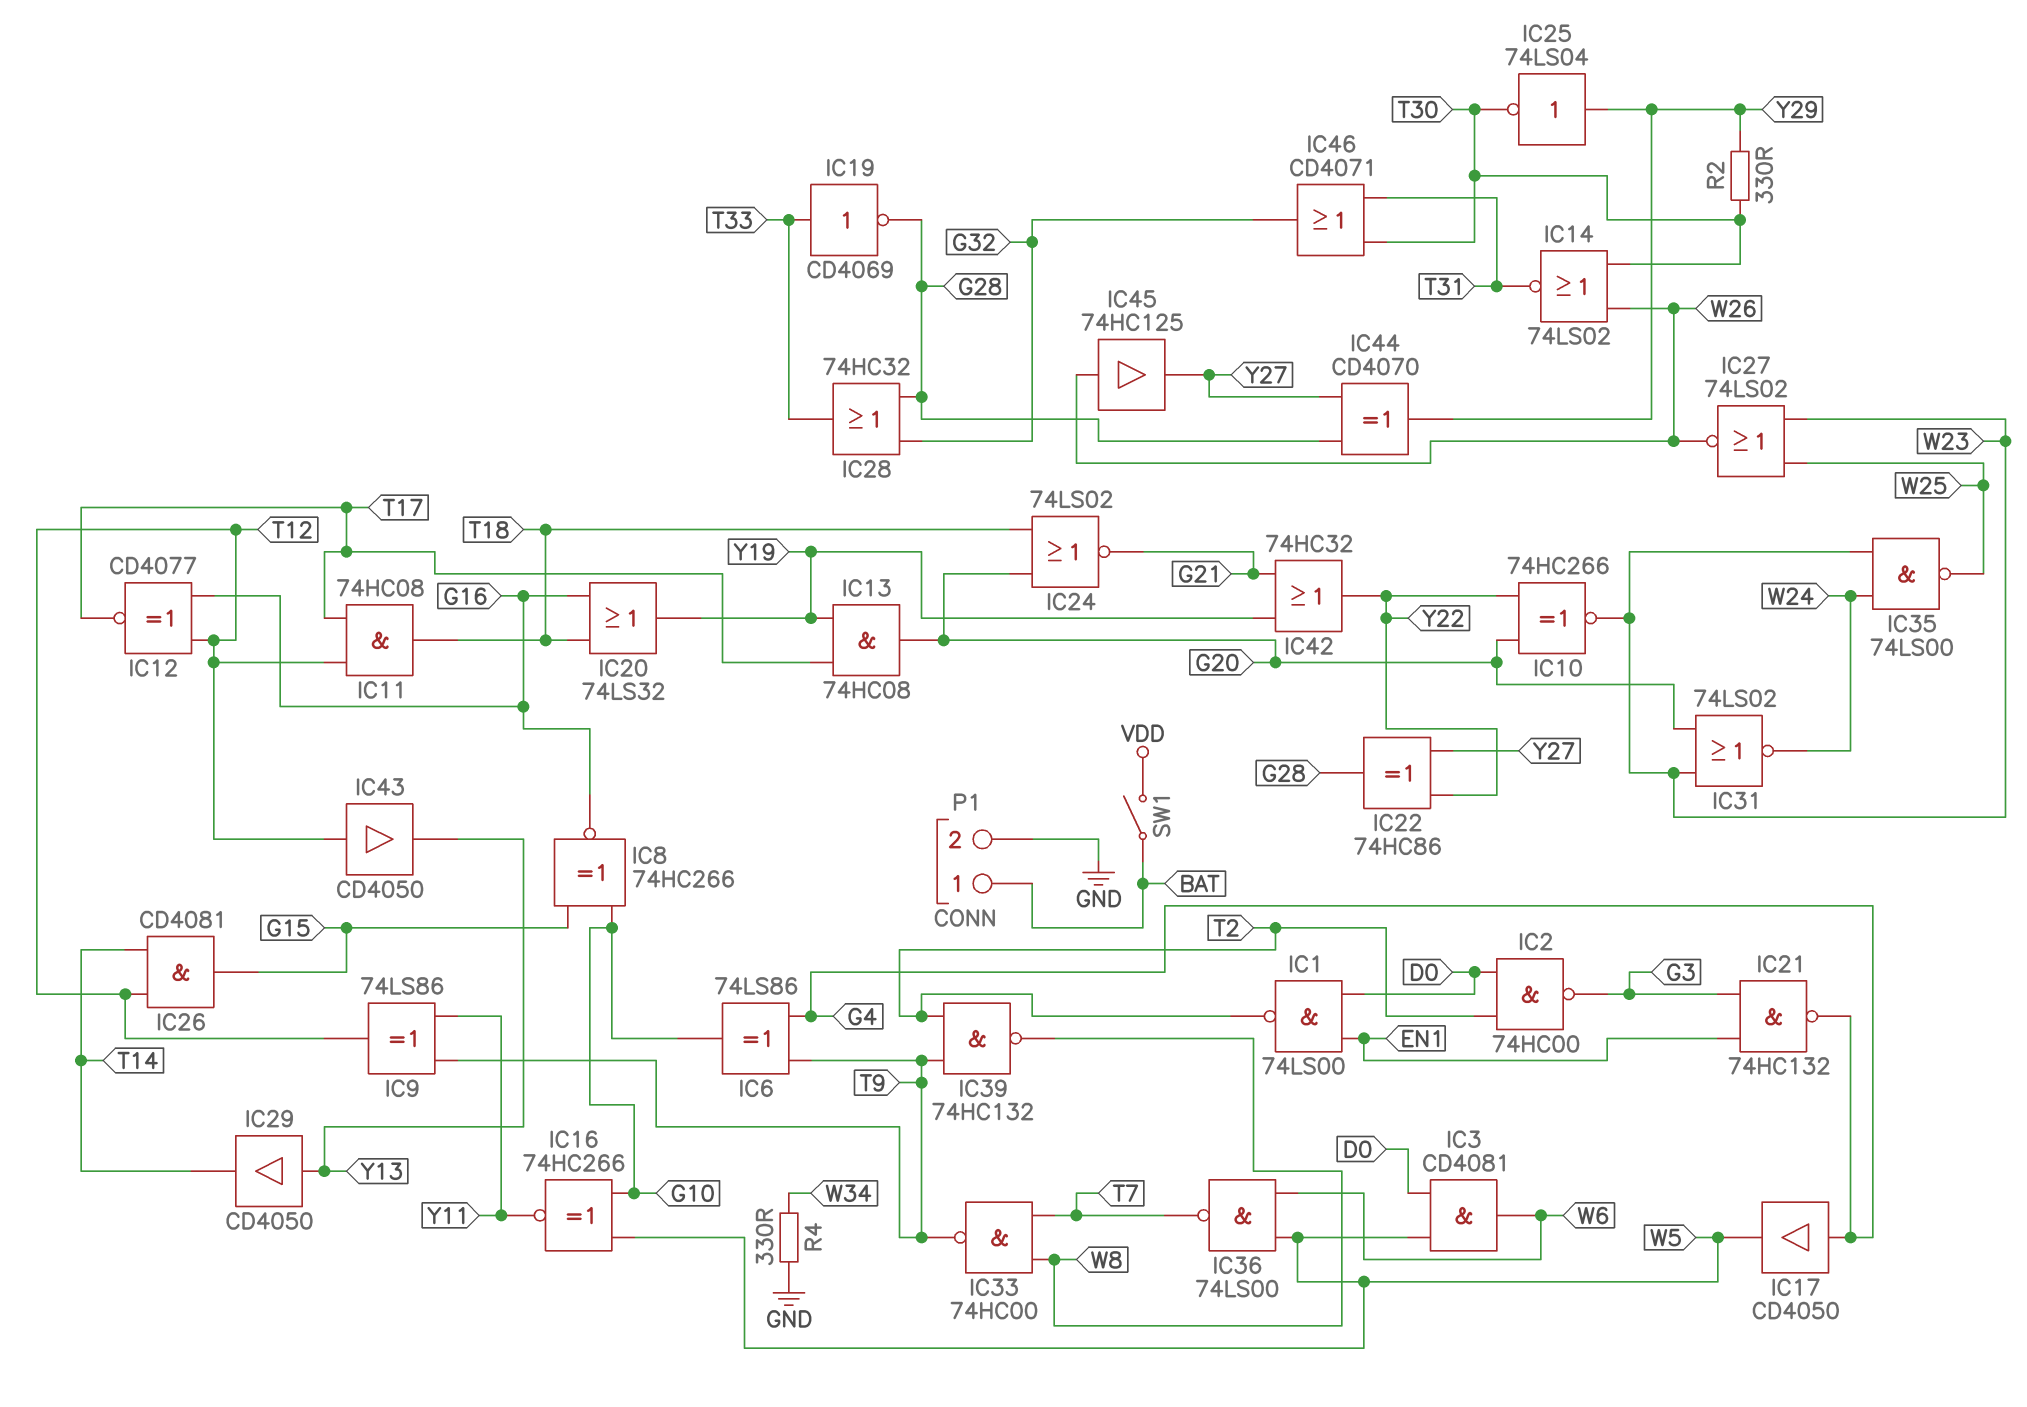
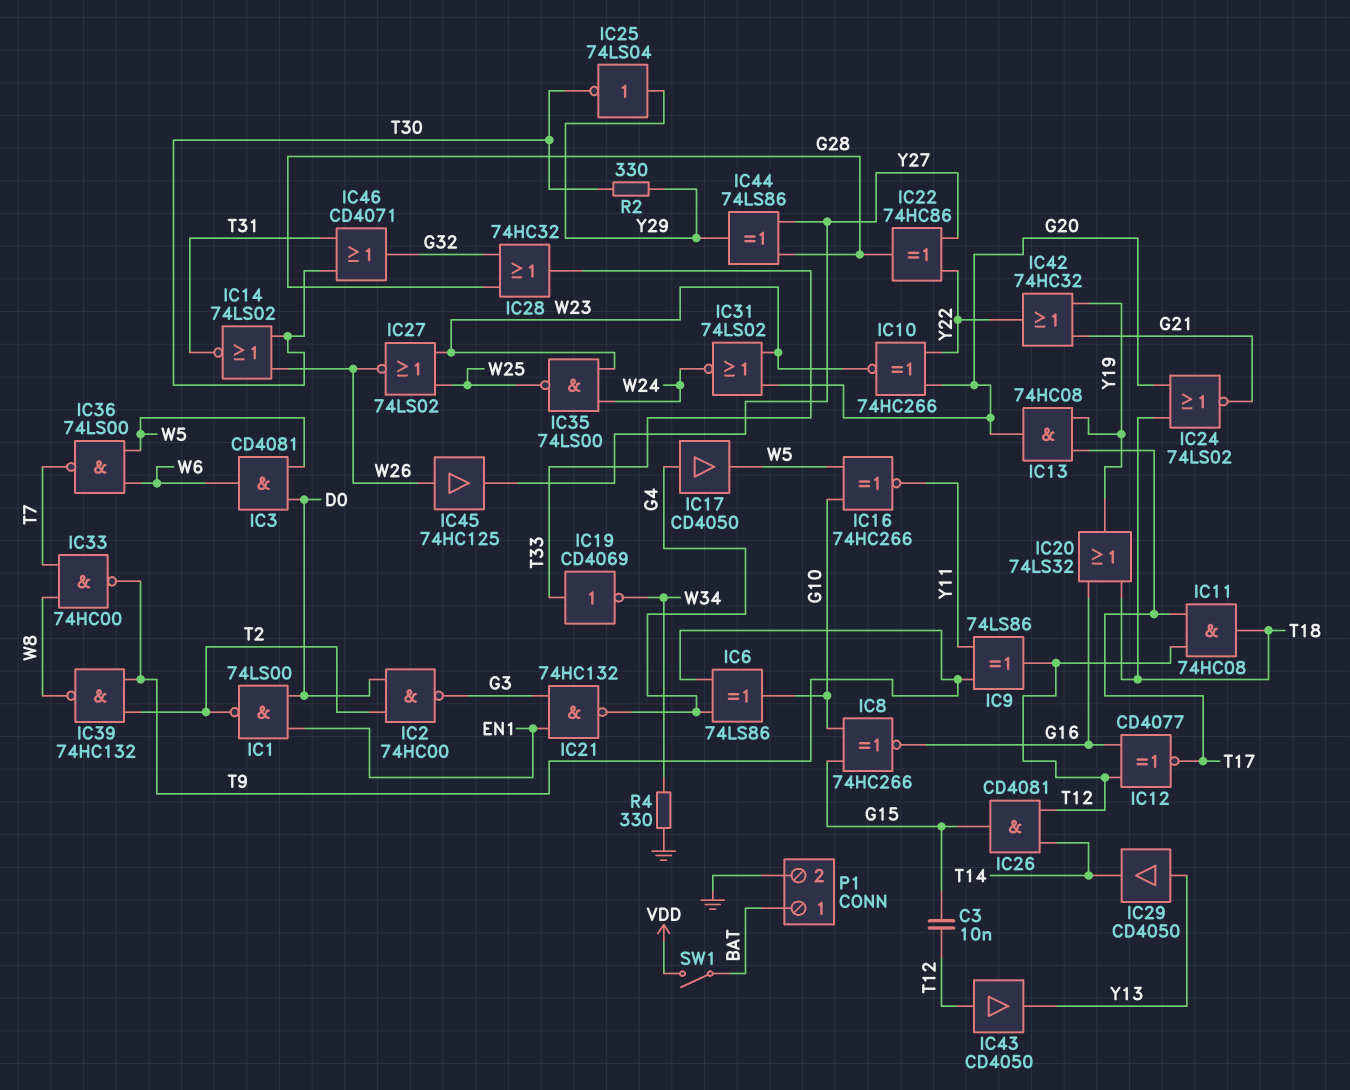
C3: none -> 10nF (G15, T12)
IC19: NOT CD4069 (in T33, out G28) -> NOT CD4069 (in T33, out W34)
IC44: XOR CD4070 (in G28, in Y27, out Y29) -> XOR 74LS86 (in G28, in Y27, out Y29)

